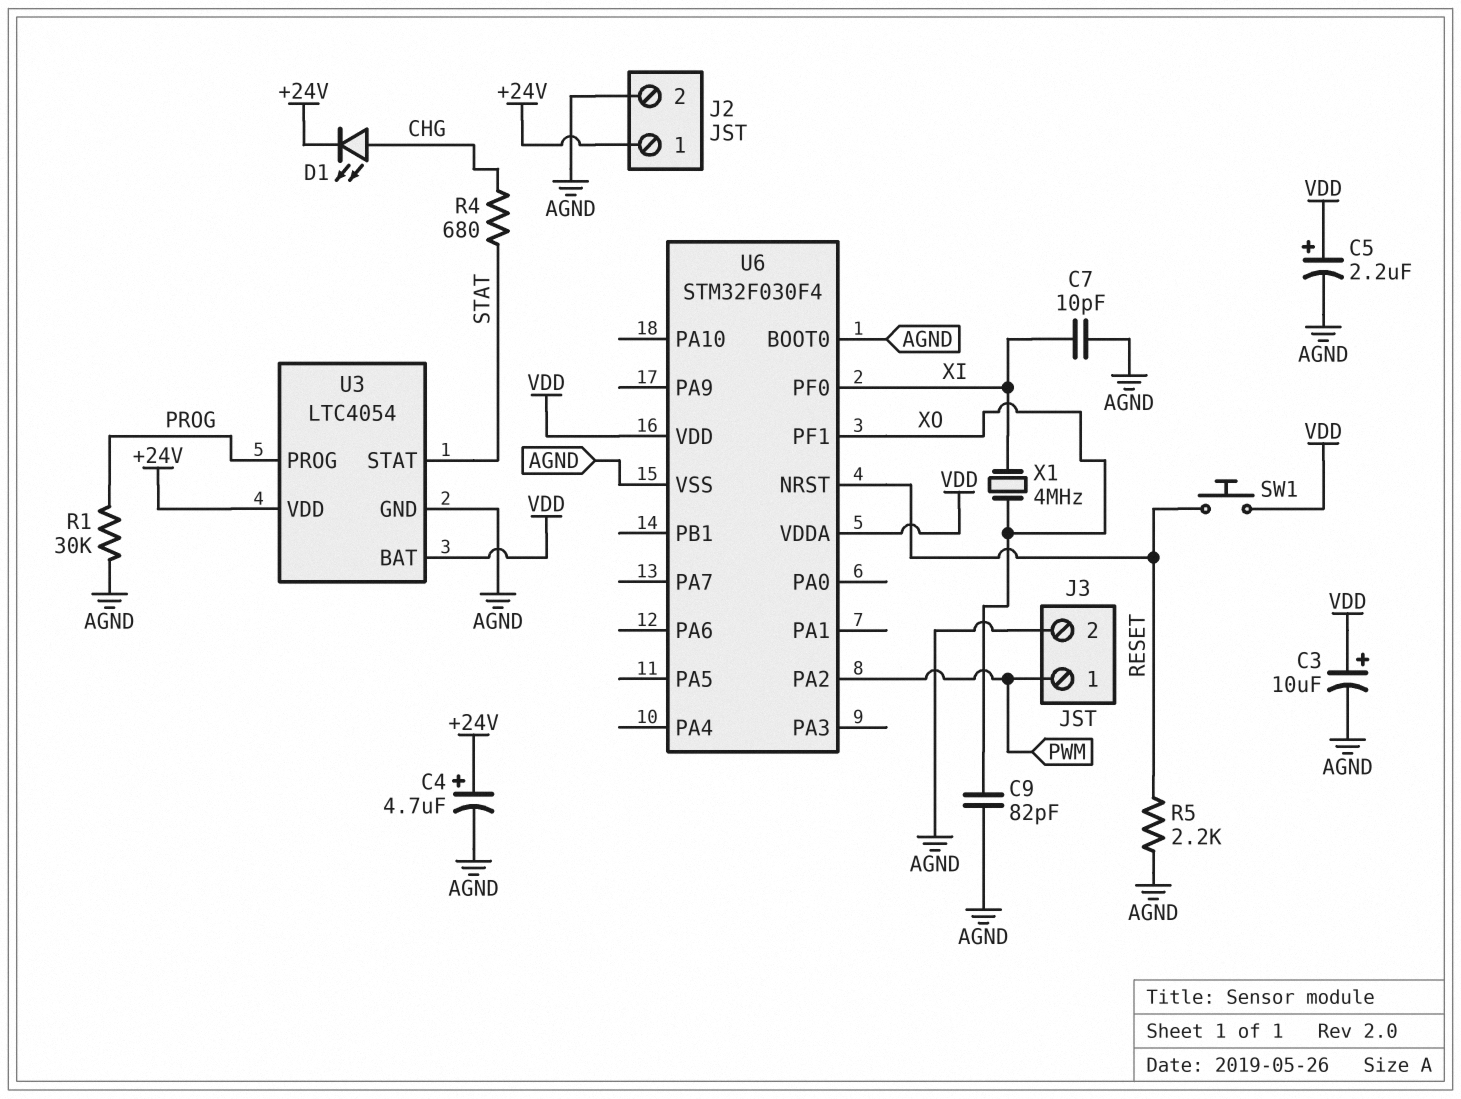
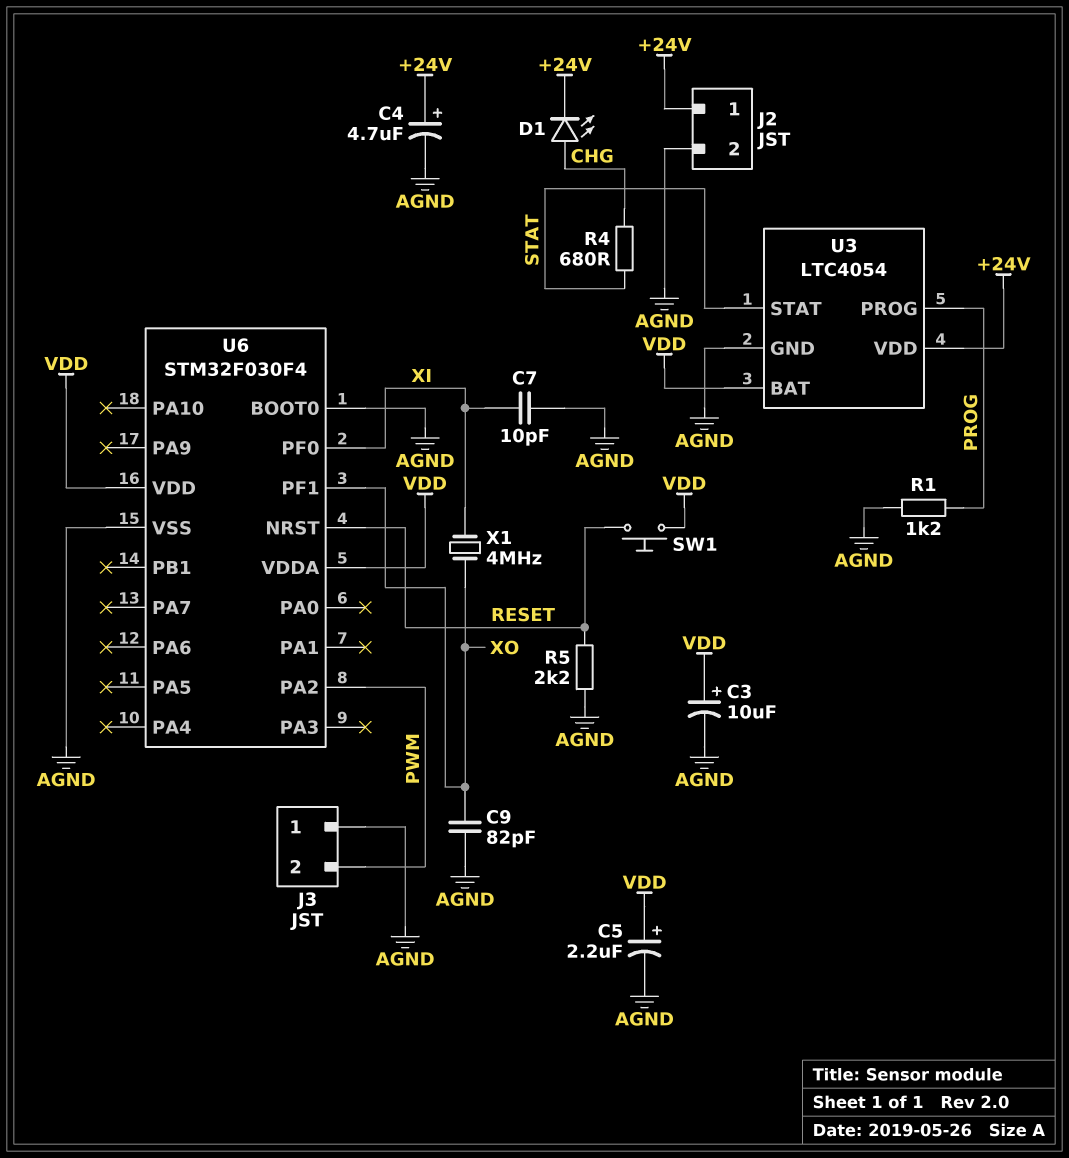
J3 pin 1: PWM -> AGND
J3 pin 2: AGND -> PWM
R1: 30k (AGND, PROG) -> 1.2k (AGND, PROG)

